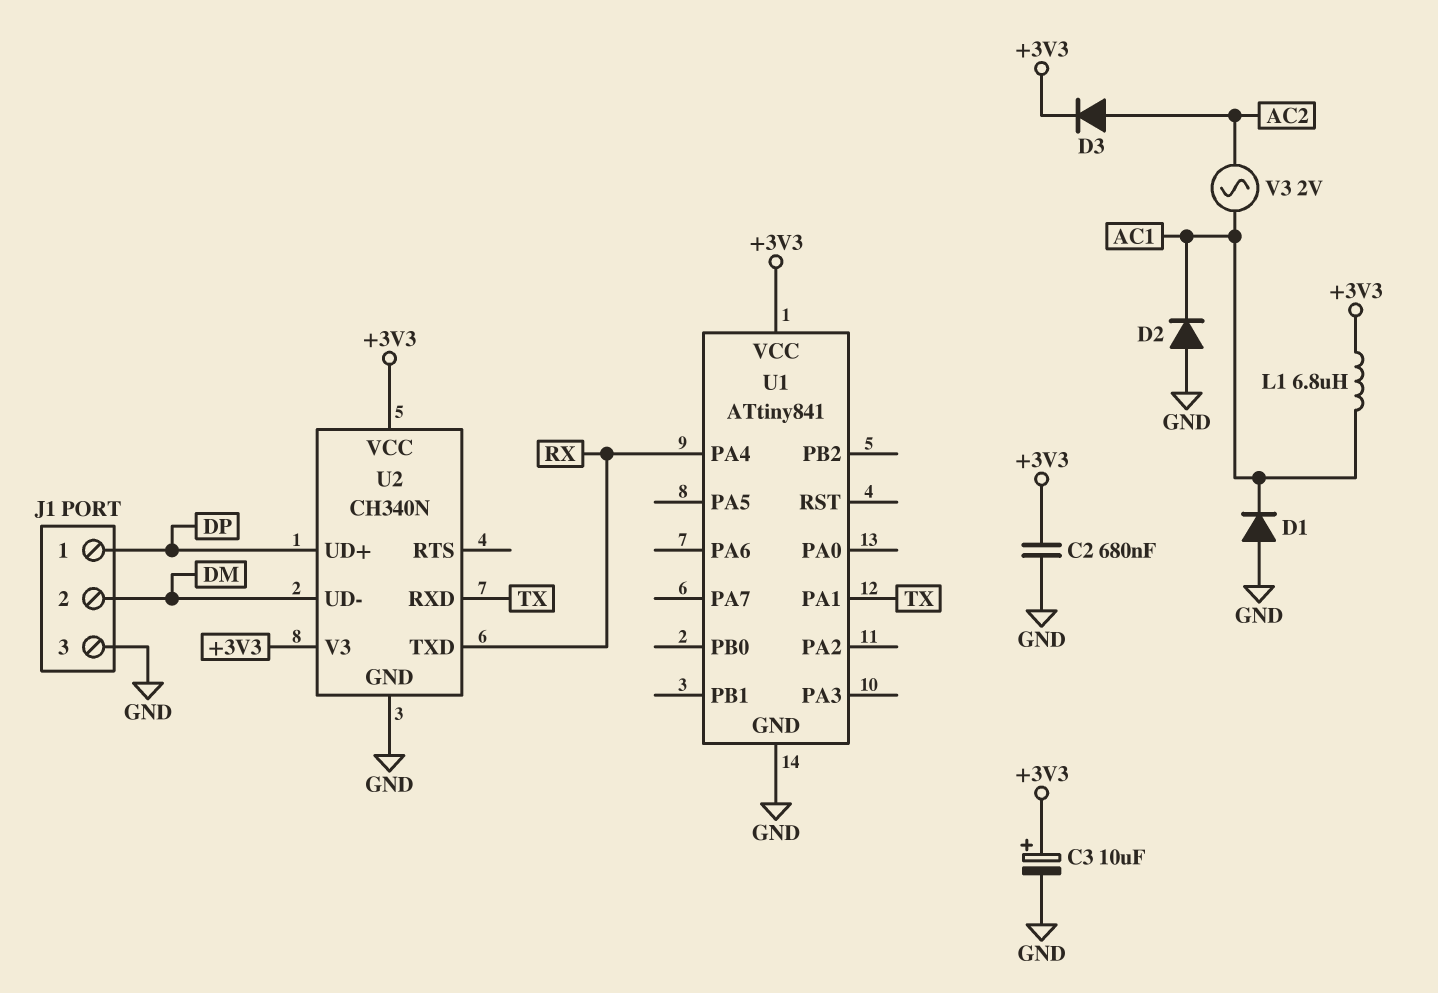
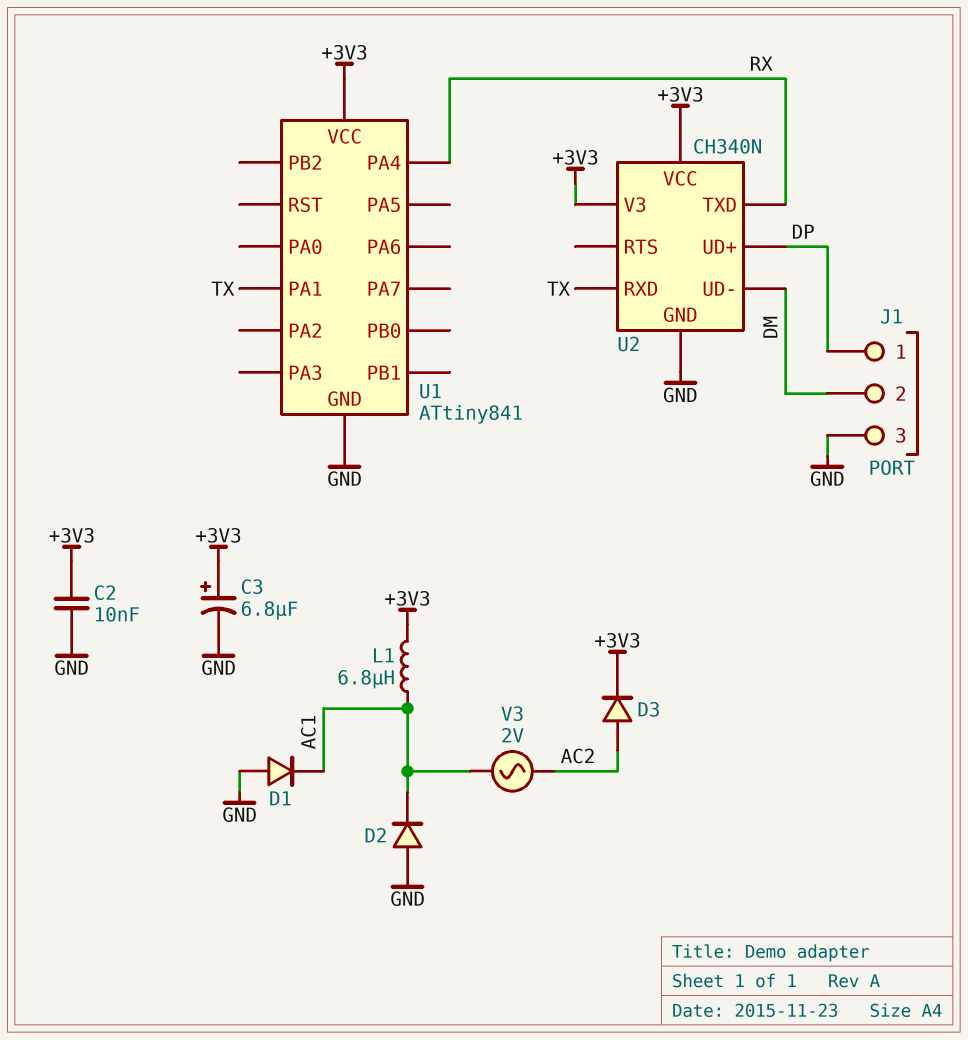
C2: 680nF (+3V3, GND) -> 10nF (+3V3, GND)
C3: 10uF (plus +3V3, minus GND) -> 6.8uF (plus +3V3, minus GND)

